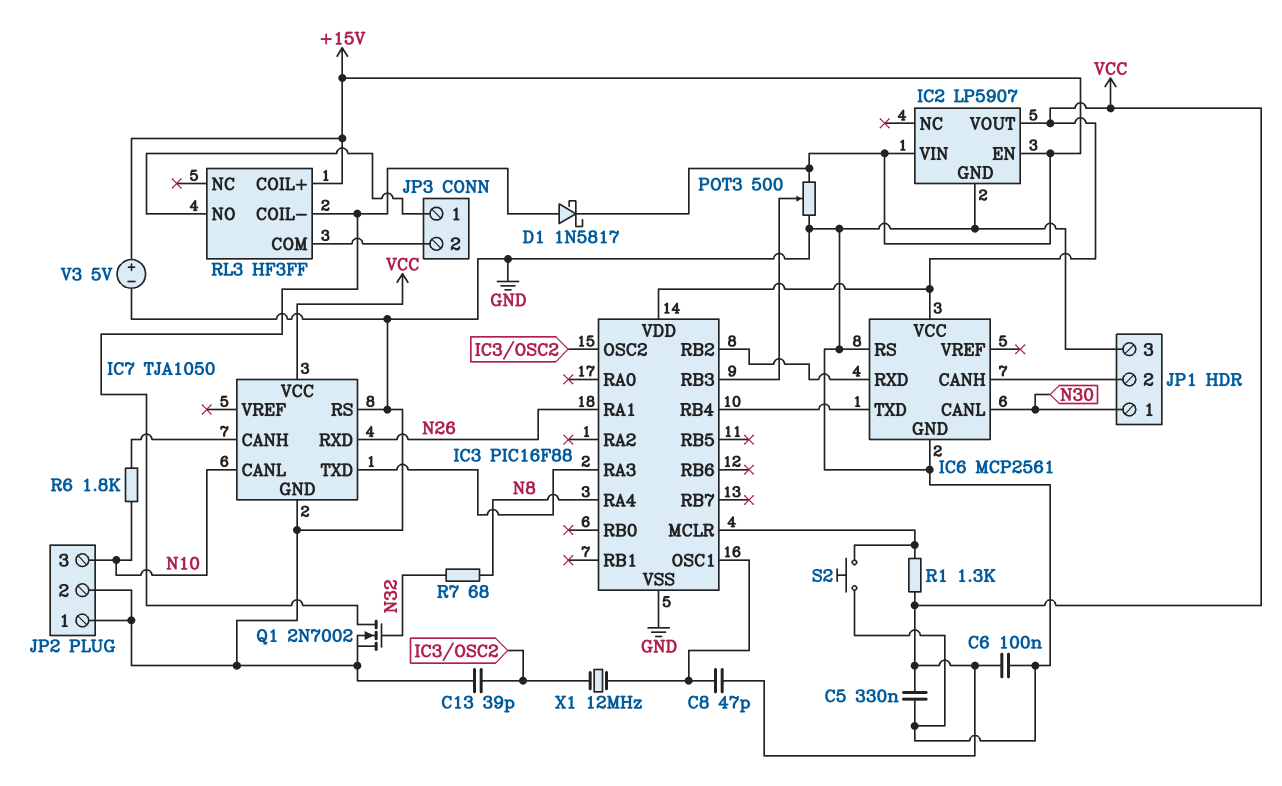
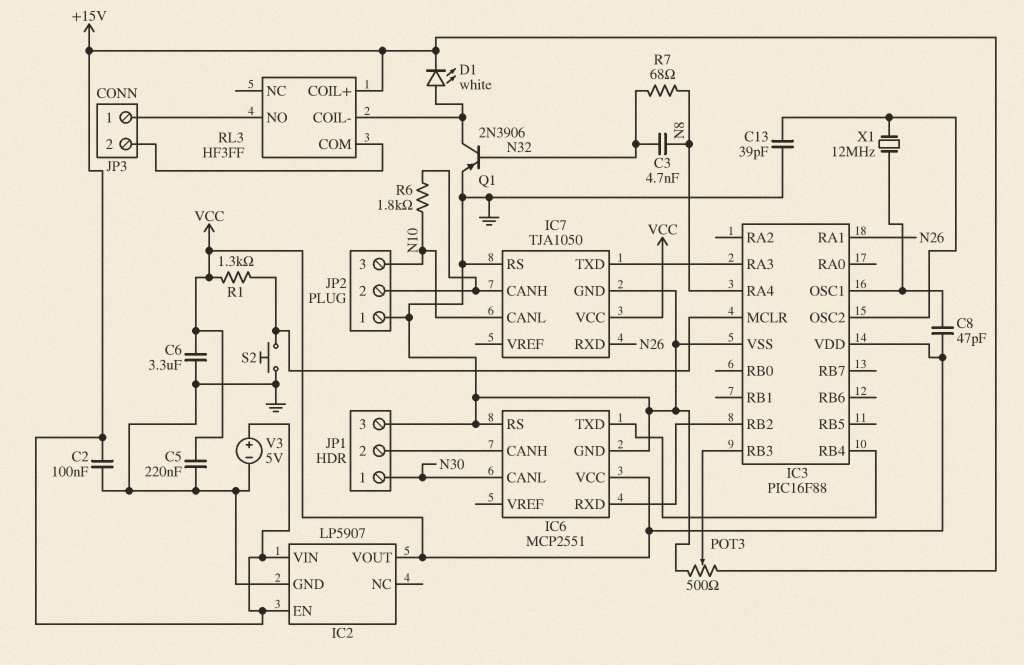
C2: none -> 100nF (+15V, GND)
C3: none -> 4.7nF (N8, N32)
C5: 330nF (GND, VCC) -> 220nF (GND, VCC)
C6: 100nF (GND, VCC) -> 3.3uF (GND, VCC)
D1: schottky 1N5817 (A RL3/COIL-, K +15V) -> LED white (A RL3/COIL-, K +15V)
IC6: MCP2561 -> MCP2551
JP2 pin 2: GND -> IC7/CANH
Q1: NMOS 2N7002 (G N32, D RL3/COIL-, S GND) -> PNP 2N3906 (B N32, C RL3/COIL-, E GND)

